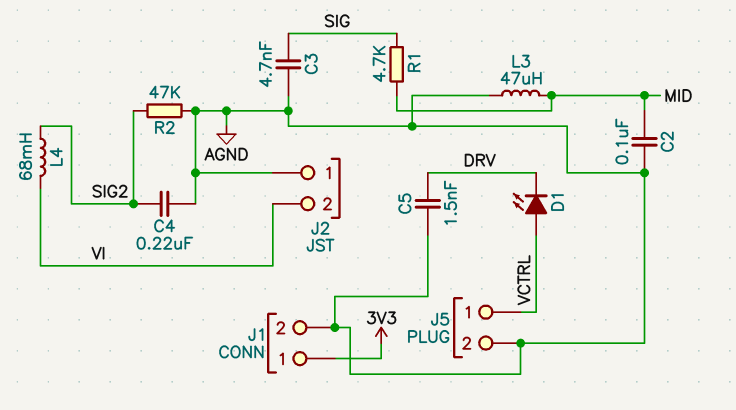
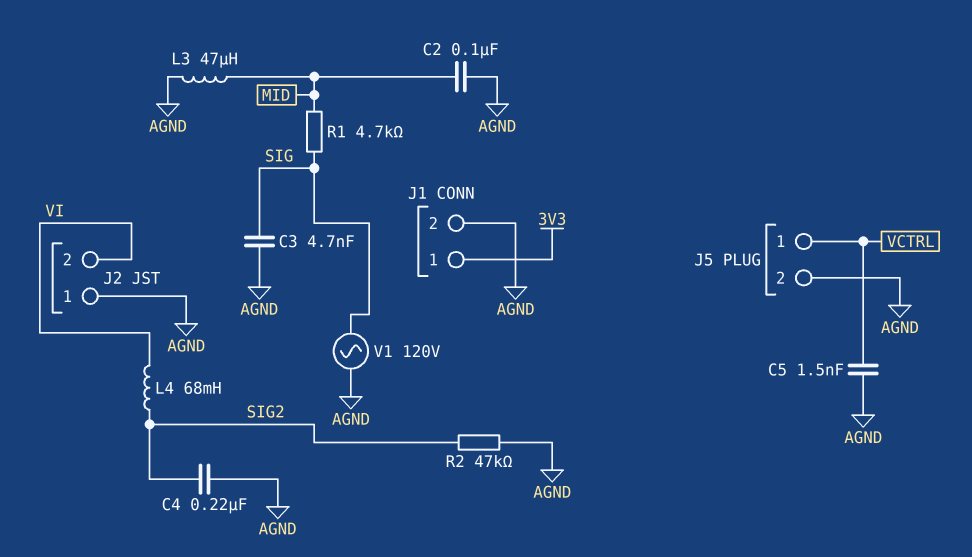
C5: 1.5nF (AGND, DRV) -> 1.5nF (AGND, VCTRL)
D1: LED (A VCTRL, K DRV) -> none
V1: none -> AC 120V (AGND, SIG)

